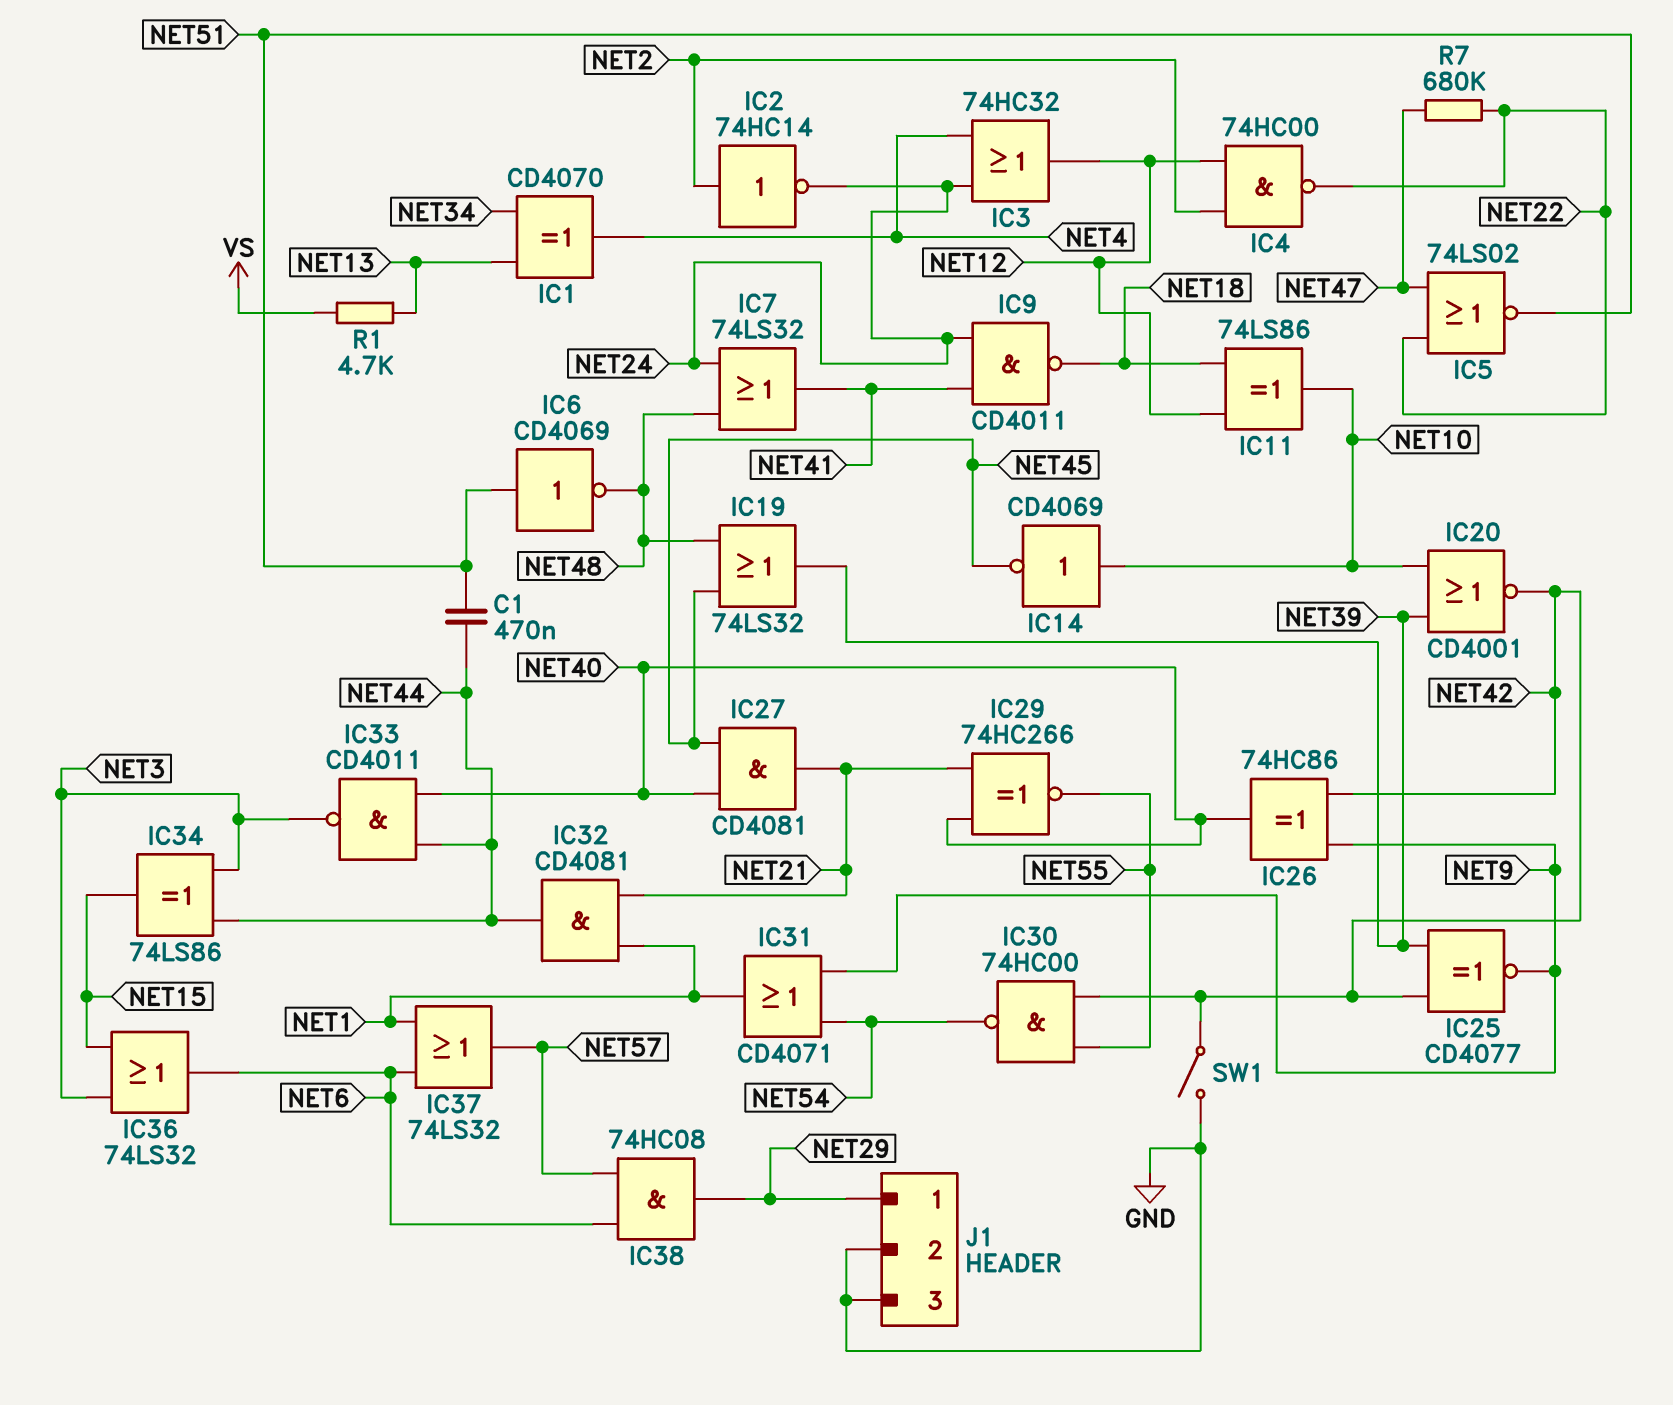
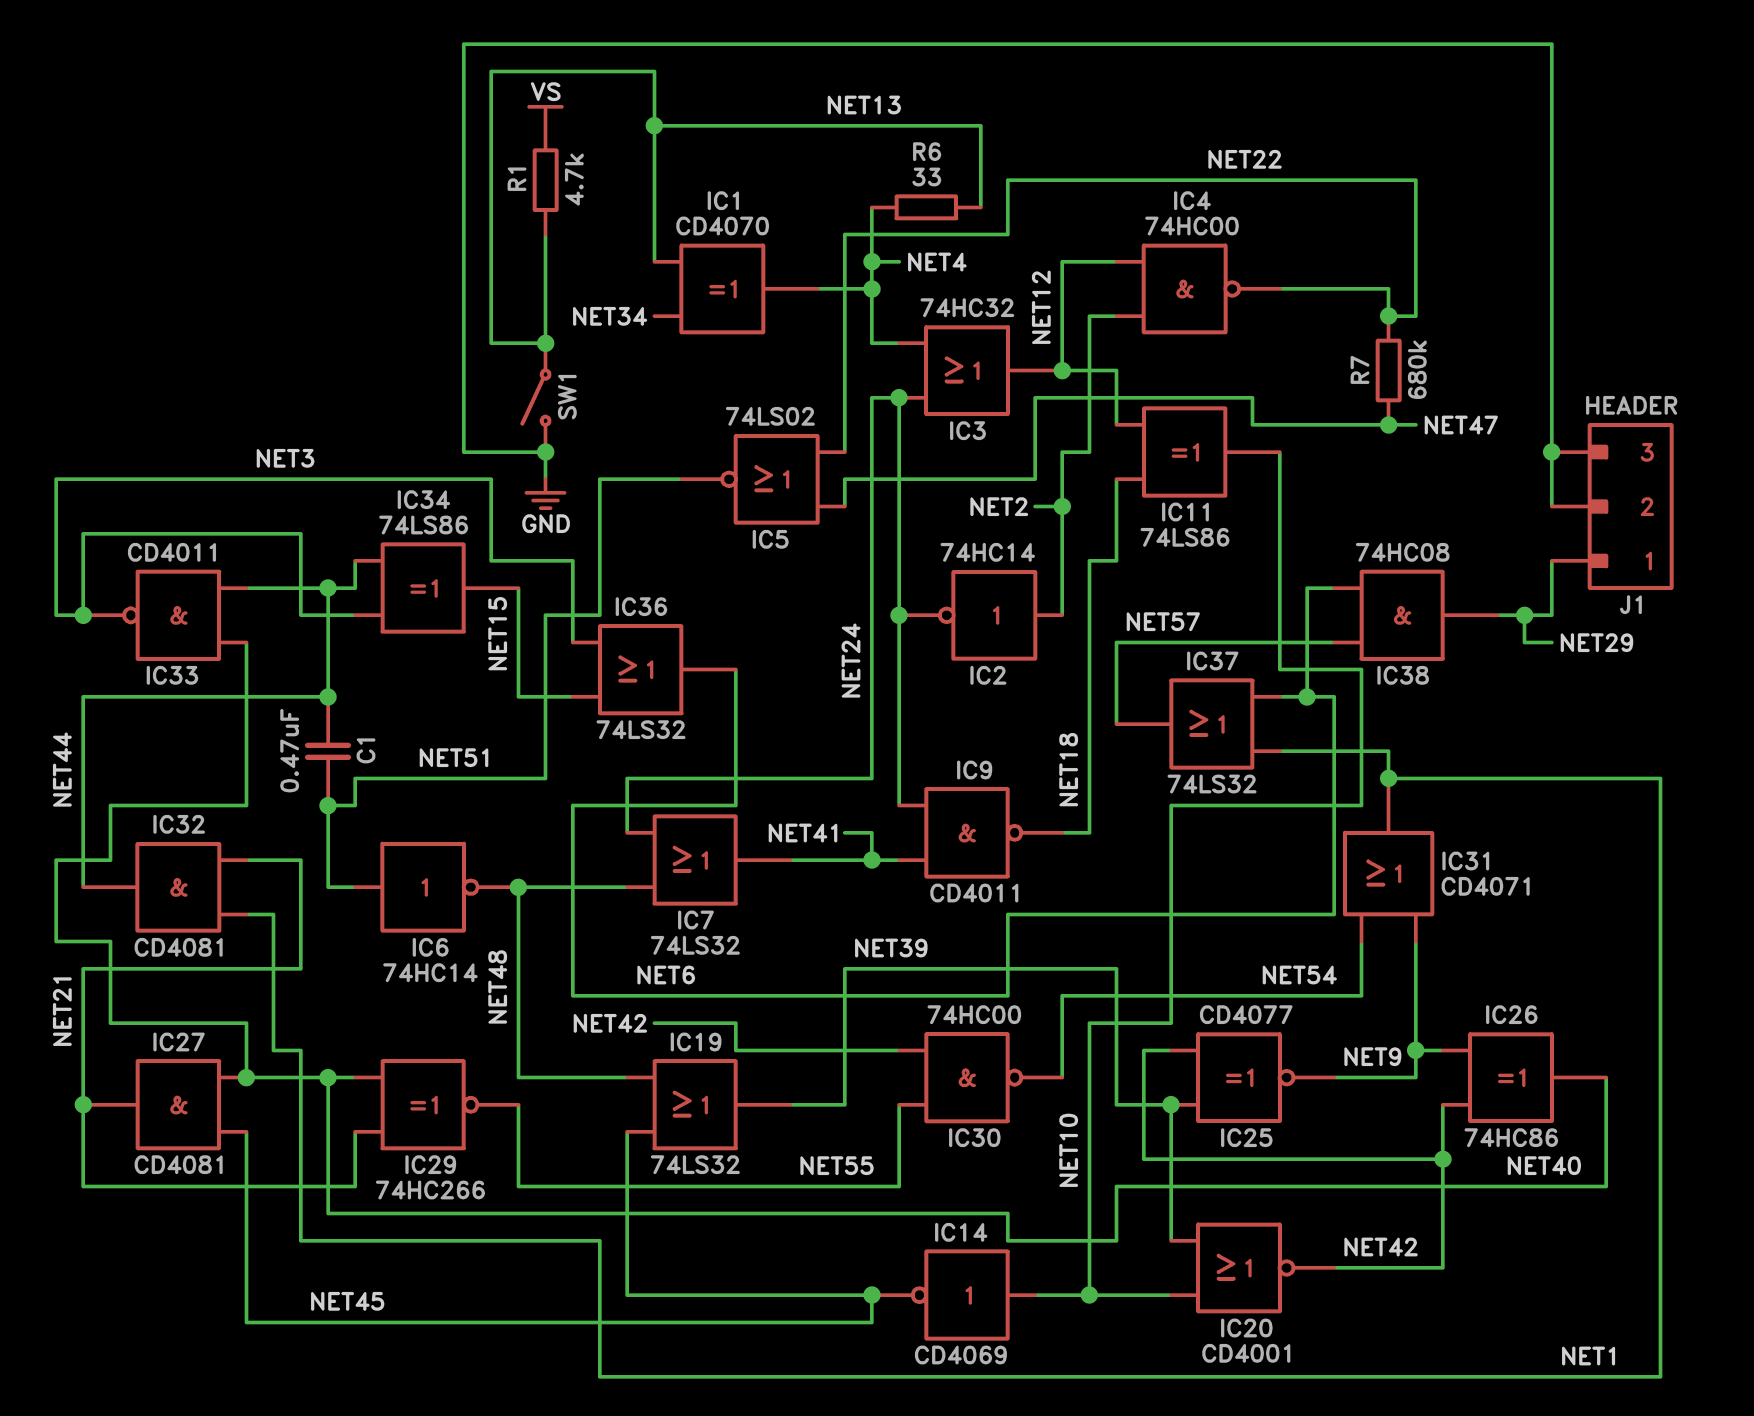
IC6: NOT CD4069 (in NET51, out NET48) -> NOT 74HC14 (in NET51, out NET48)
R6: none -> 33 (NET4, NET13)
SW1: switch (GND, NET42) -> switch (GND, NET13)

